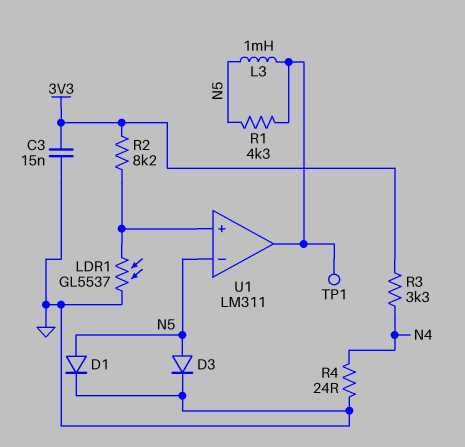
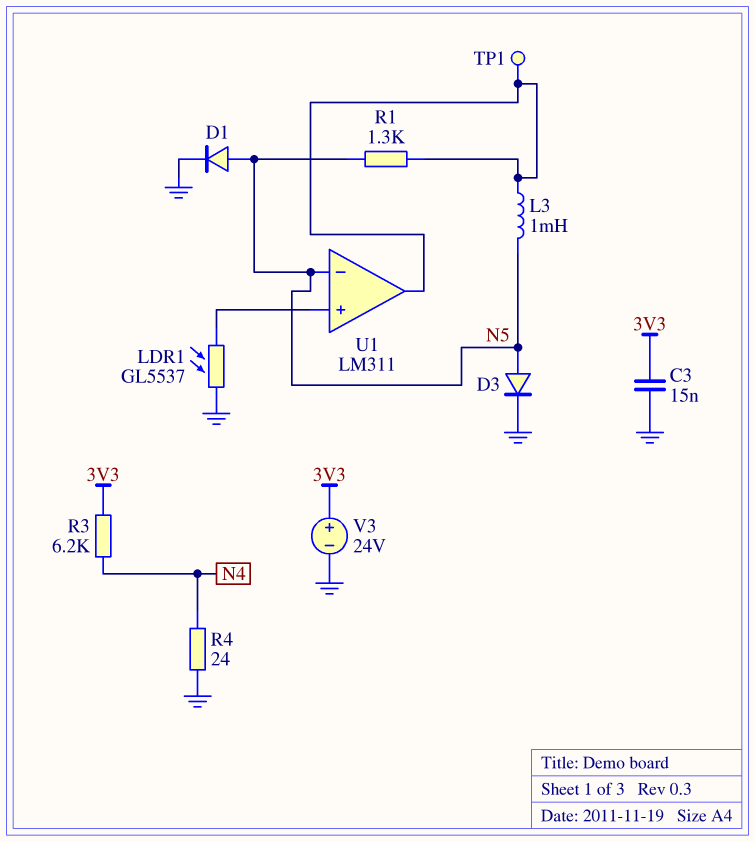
R1: 4.3k (N5, U1/out) -> 1.3k (N5, U1/out)
R2: 8.2k (3V3, U1/in+) -> none
R3: 3.3k (3V3, N4) -> 6.2k (3V3, N4)
V3: none -> 24V (plus 3V3, minus GND)

